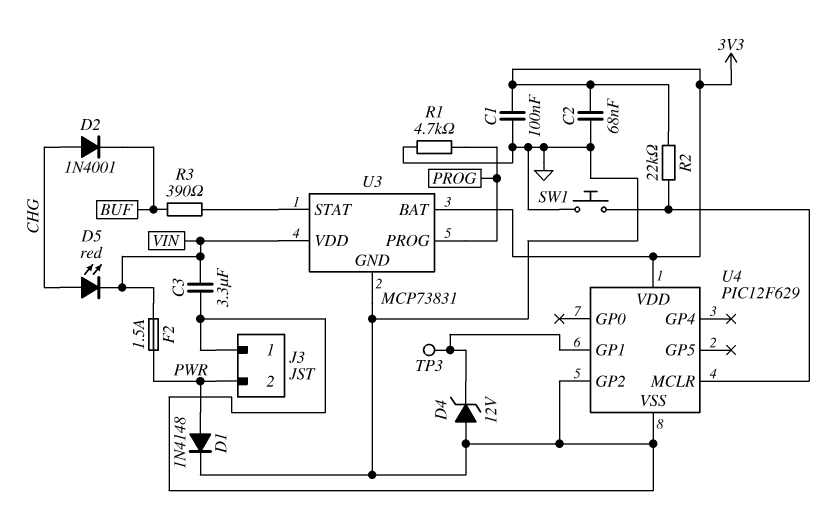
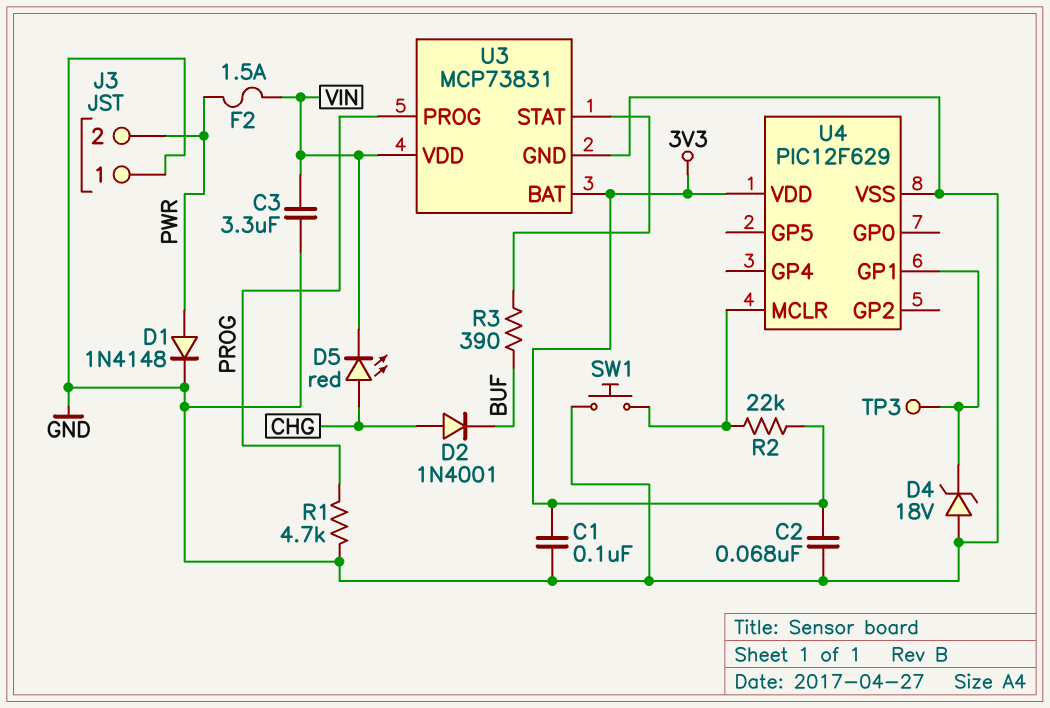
D4: zener 12V (A GND, K U4/GP1) -> zener 18V (A GND, K U4/GP1)
U4 pin GP2: GND -> none

